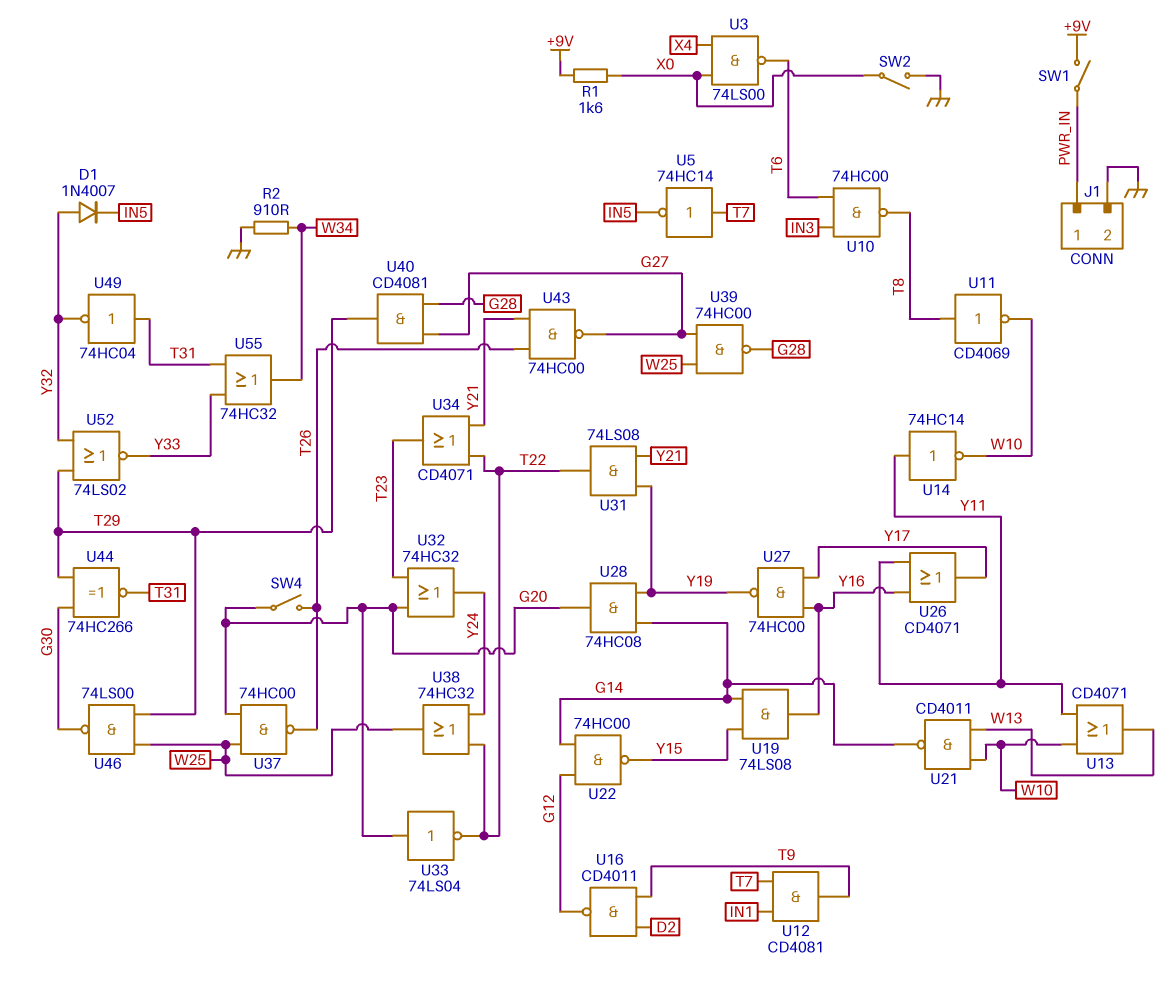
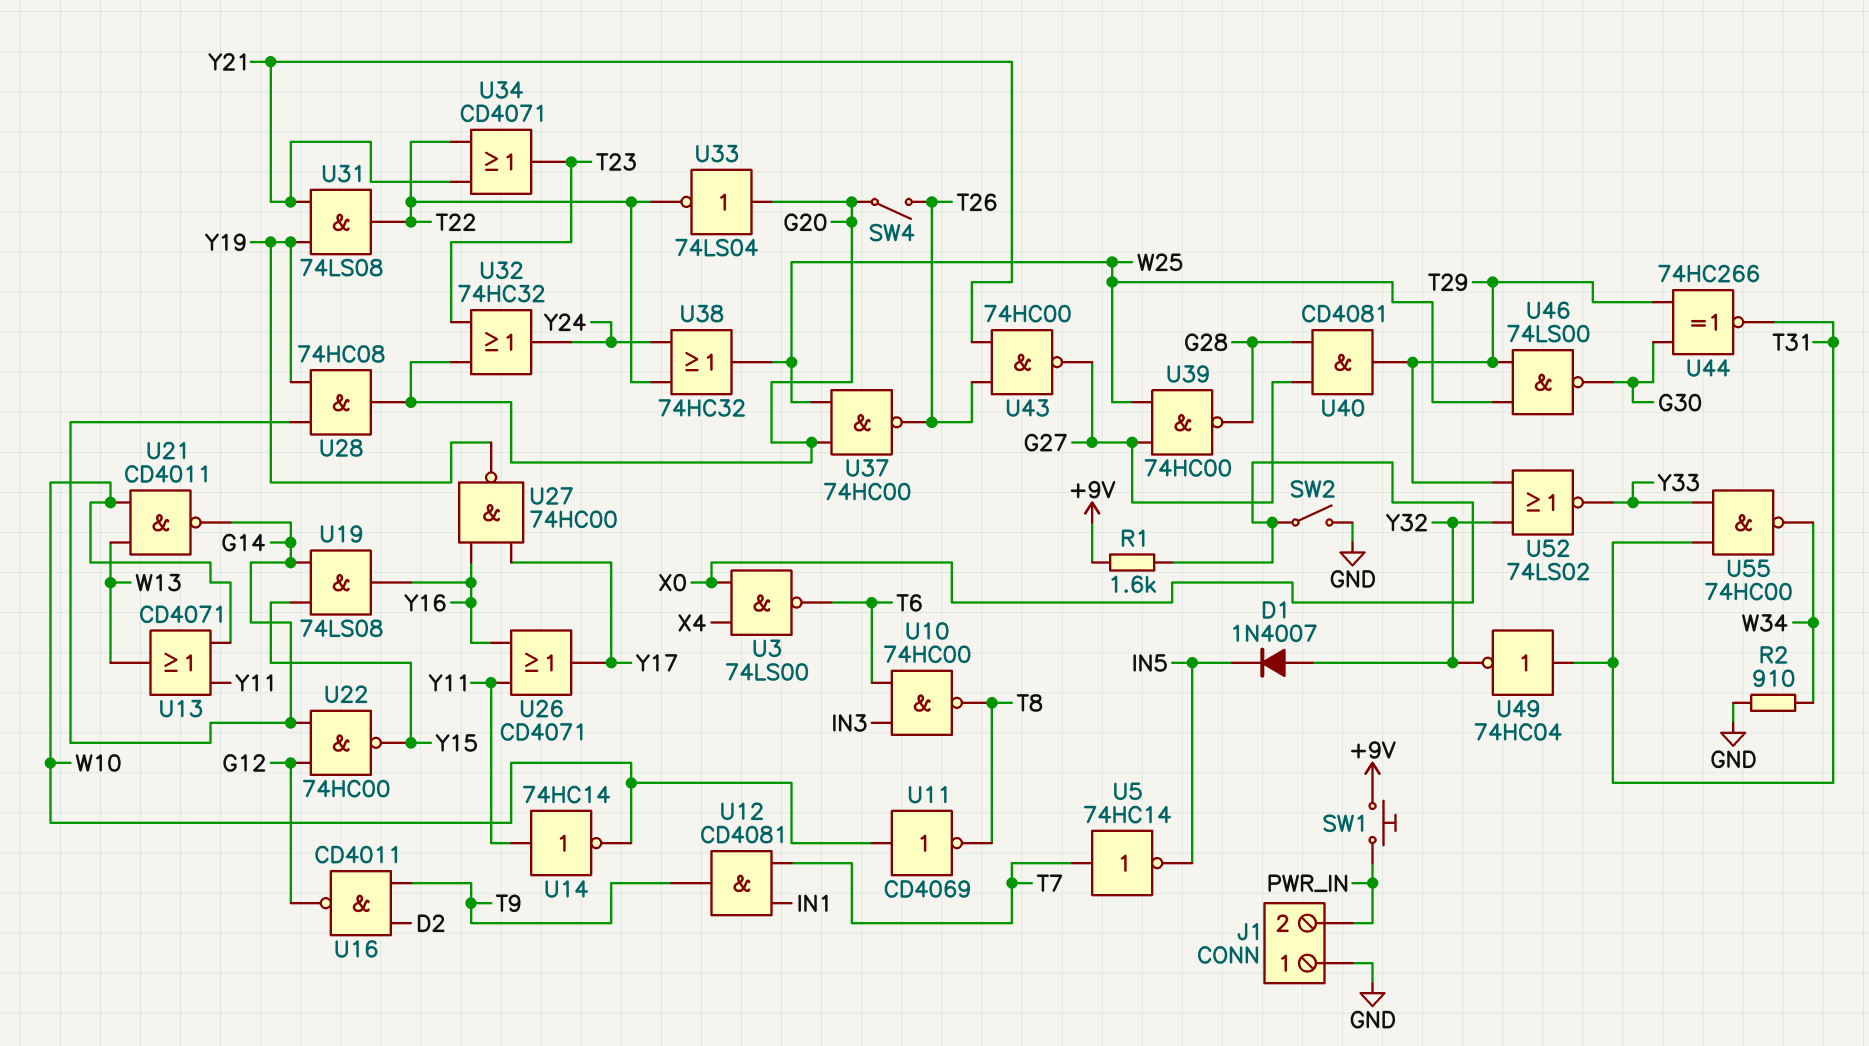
J1 pin 1: PWR_IN -> GND
J1 pin 2: GND -> PWR_IN
SW1: switch (+9V, PWR_IN) -> button (+9V, PWR_IN)
U11: NOT CD4069 (in T8, out W10) -> NOT CD4069 (in W10, out T8)
U55: OR 74HC32 (in T31, in Y33, out W34) -> NAND 74HC00 (in T31, in Y33, out W34)

